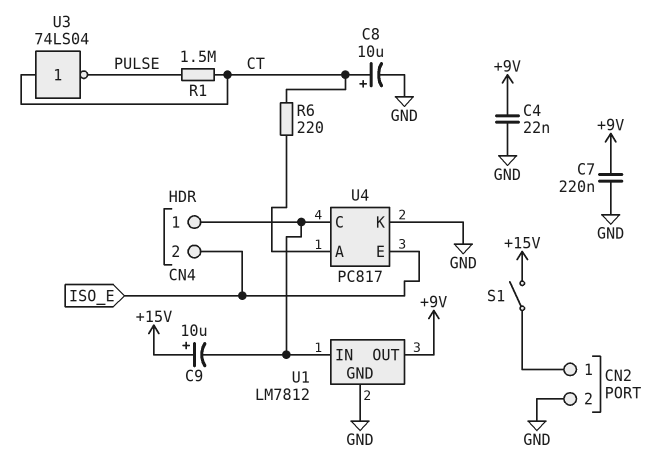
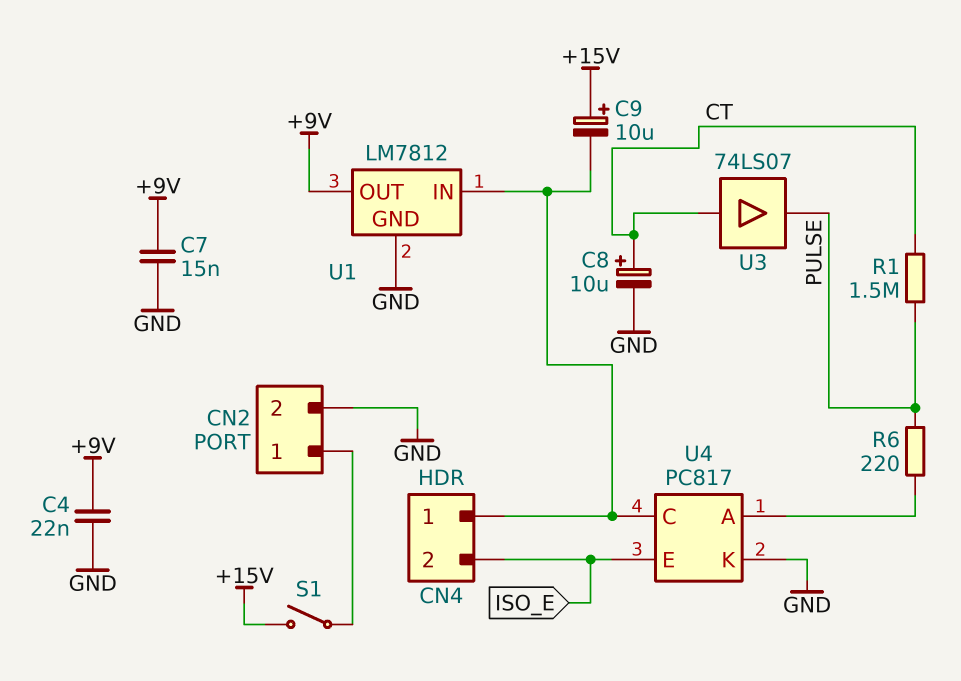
C7: 220nF (+9V, GND) -> 15nF (+9V, GND)
R6: 220 (CT, U4/A) -> 220 (PULSE, U4/A)
U3: NOT 74LS04 (in CT, out PULSE) -> buffer 74LS07 (in CT, out PULSE)

